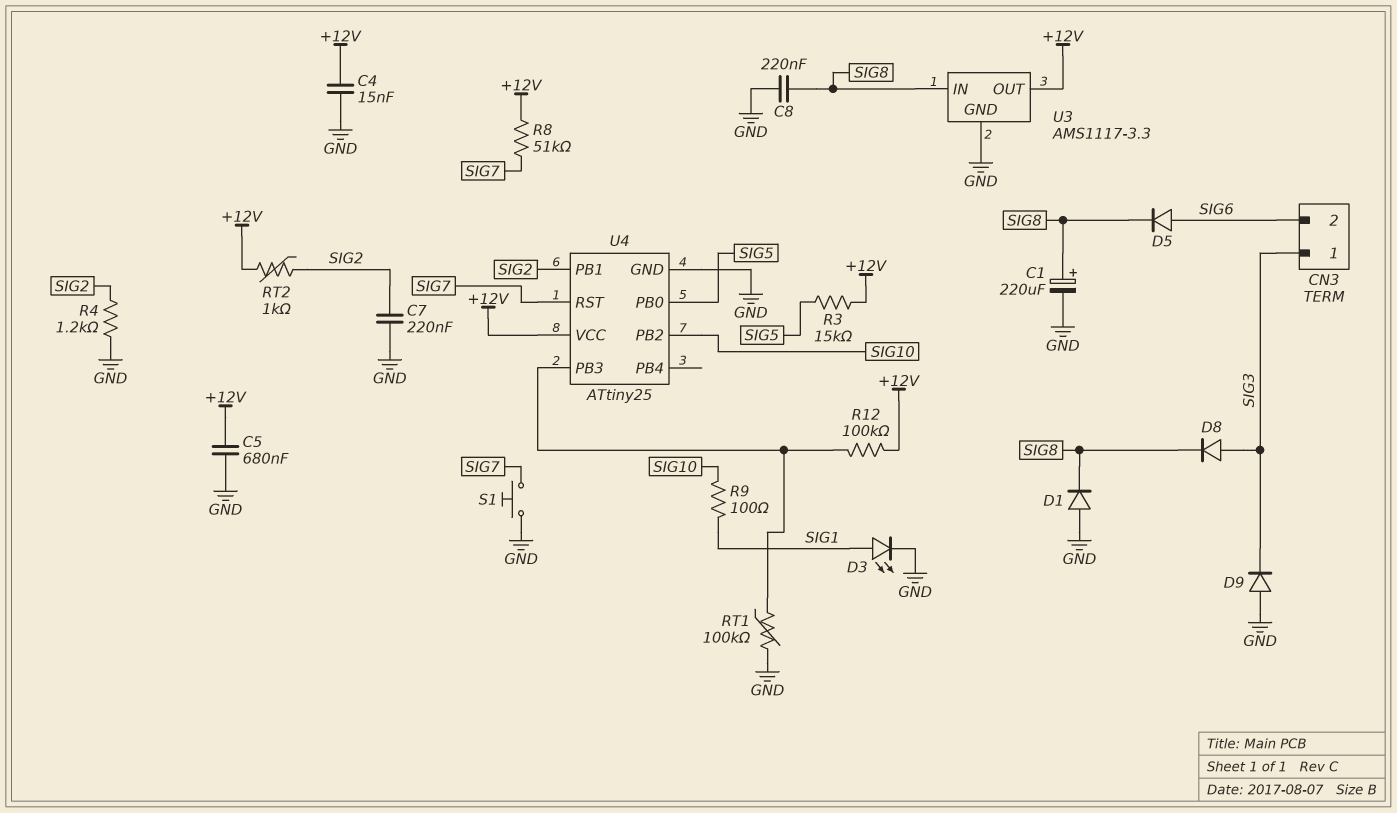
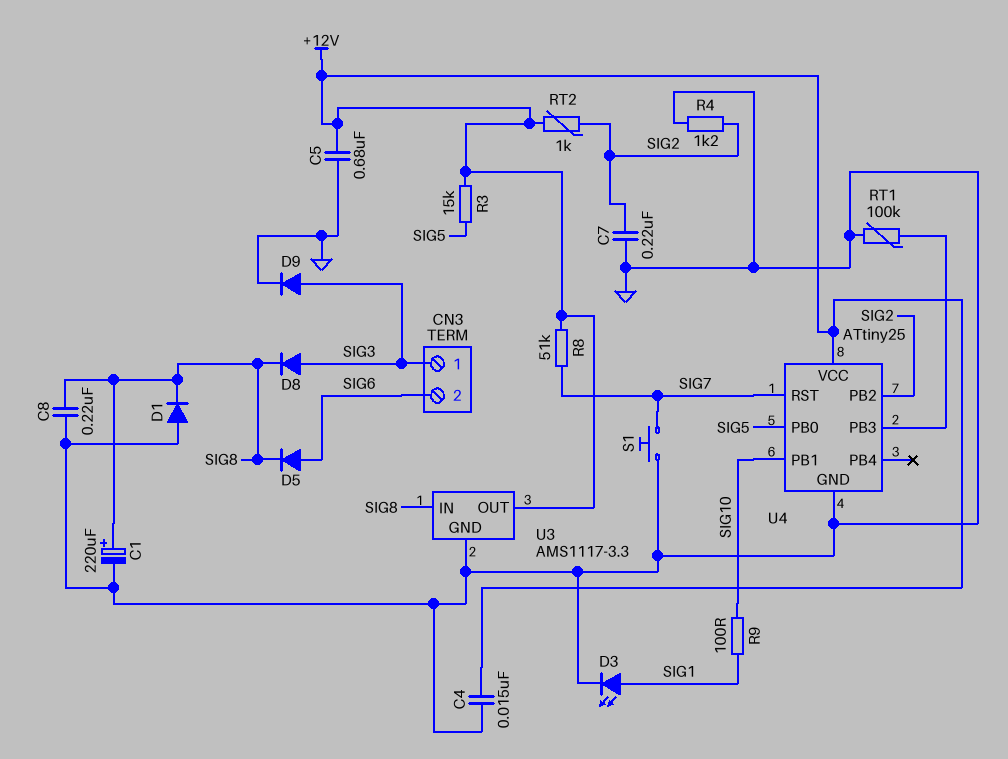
D9: diode (A GND, K SIG3) -> diode (A SIG3, K GND)
R12: 100k (+12V, U4/PB3) -> none
U4 pin PB1: SIG2 -> SIG10
U4 pin PB2: SIG10 -> SIG2

